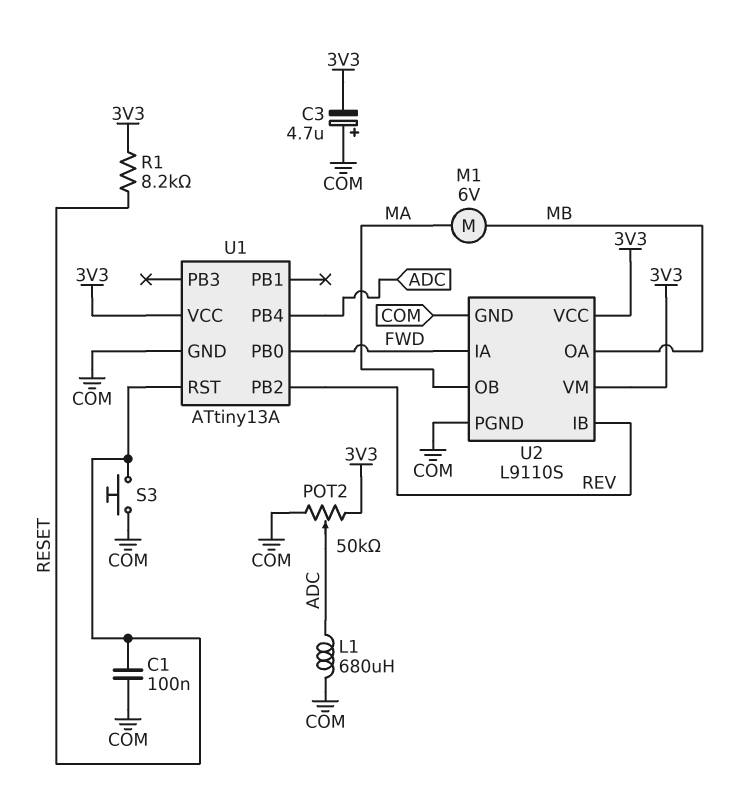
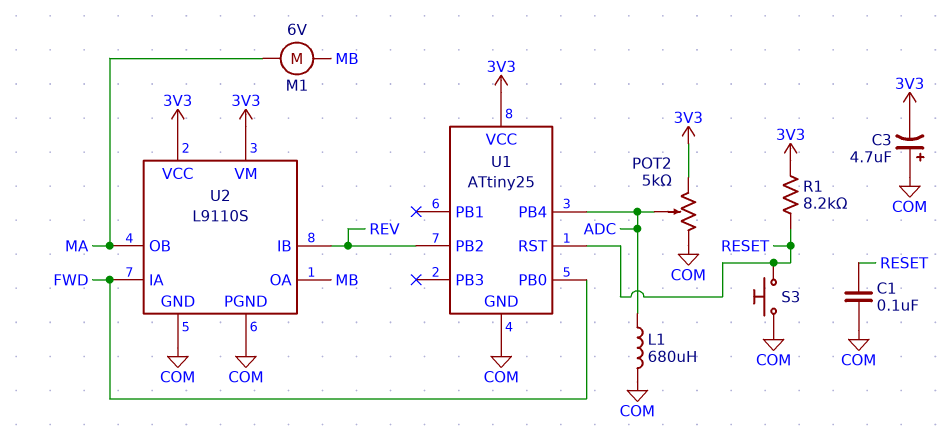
POT2: 50k (3V3, COM, wiper ADC) -> 5k (3V3, COM, wiper ADC)
U1: ATtiny13A -> ATtiny25

